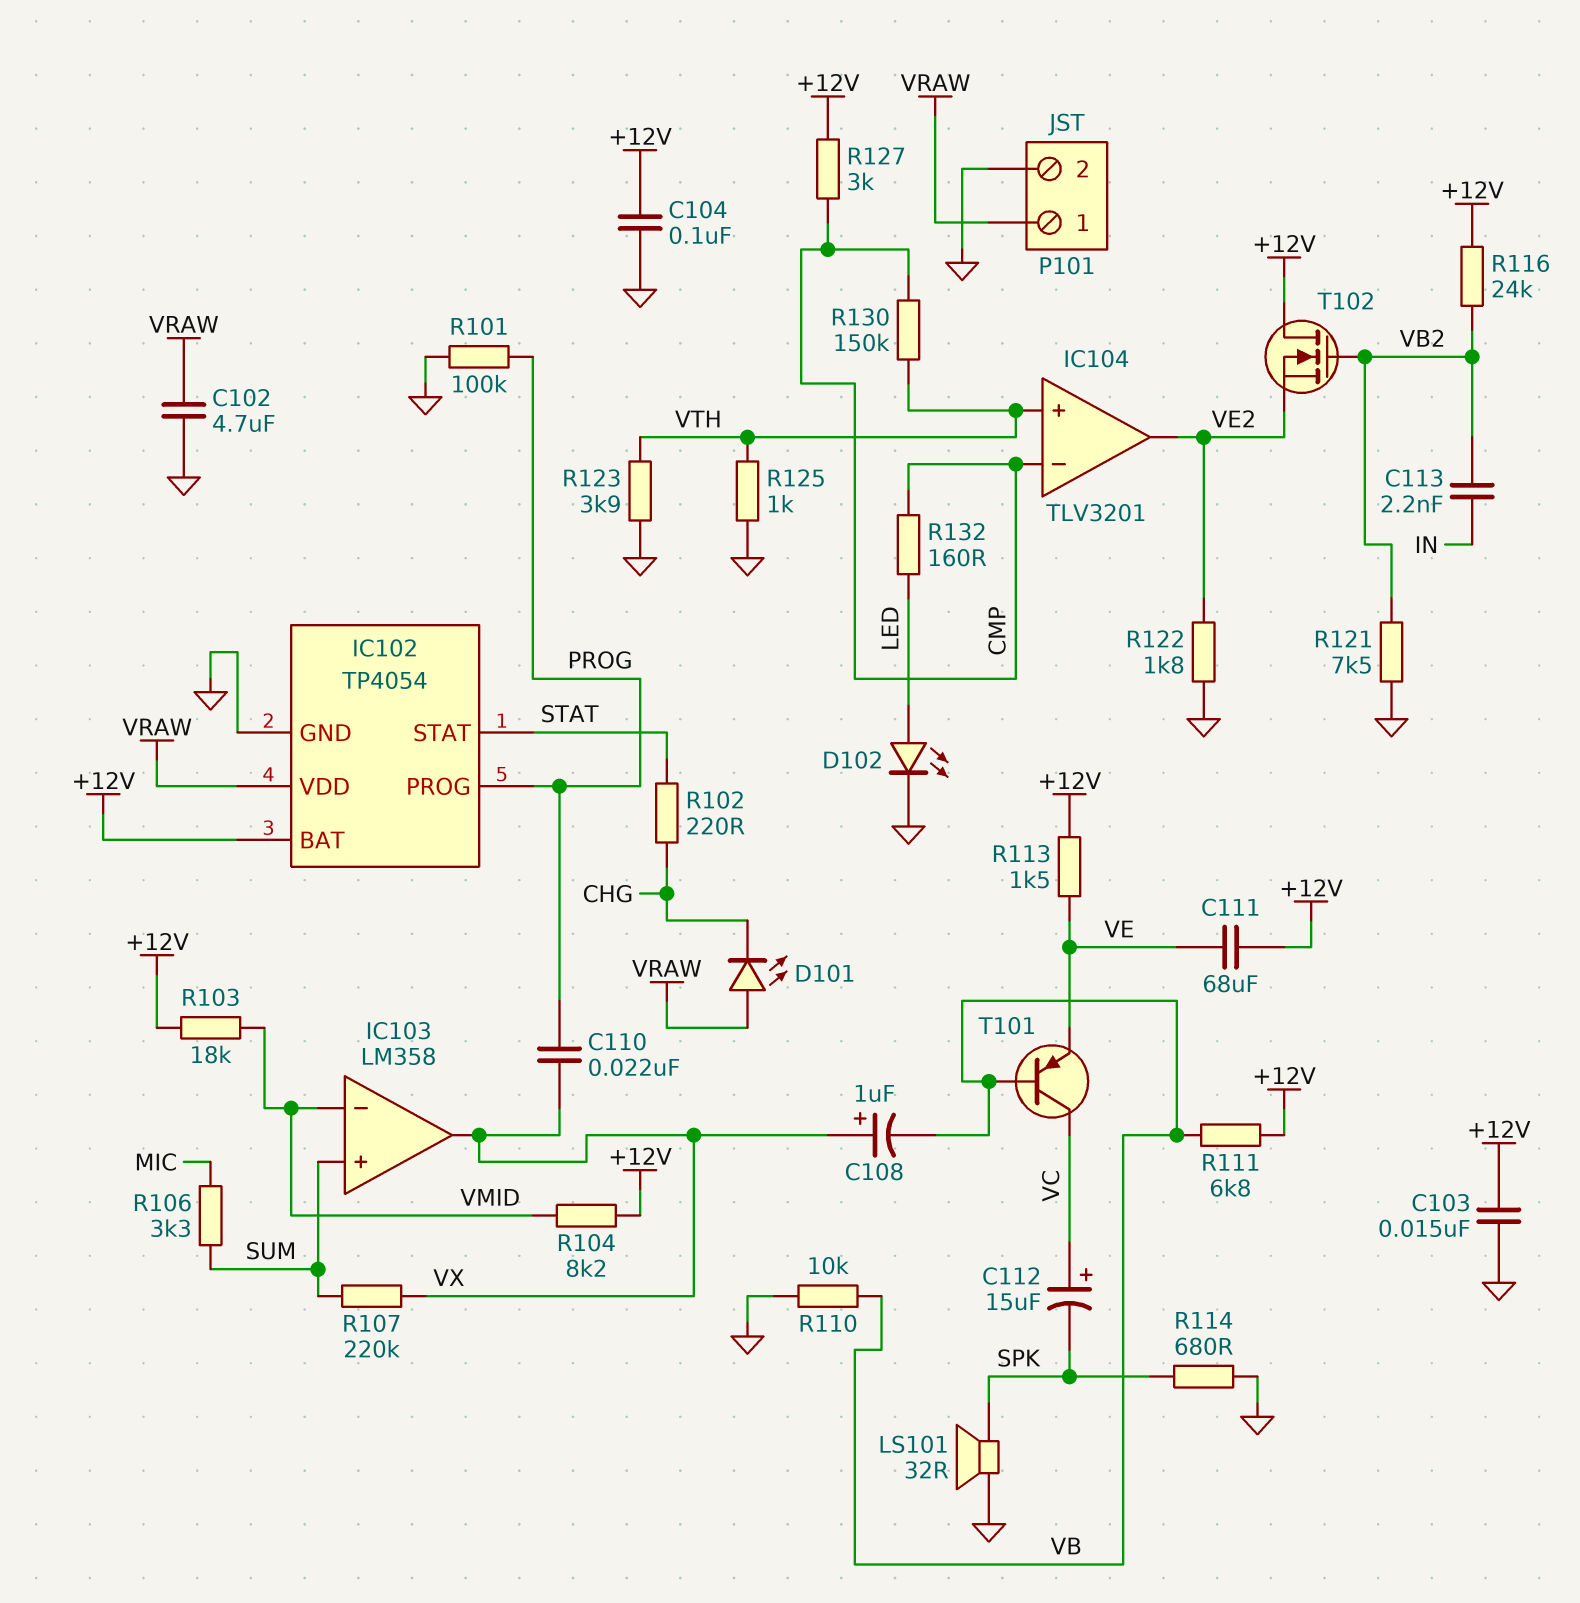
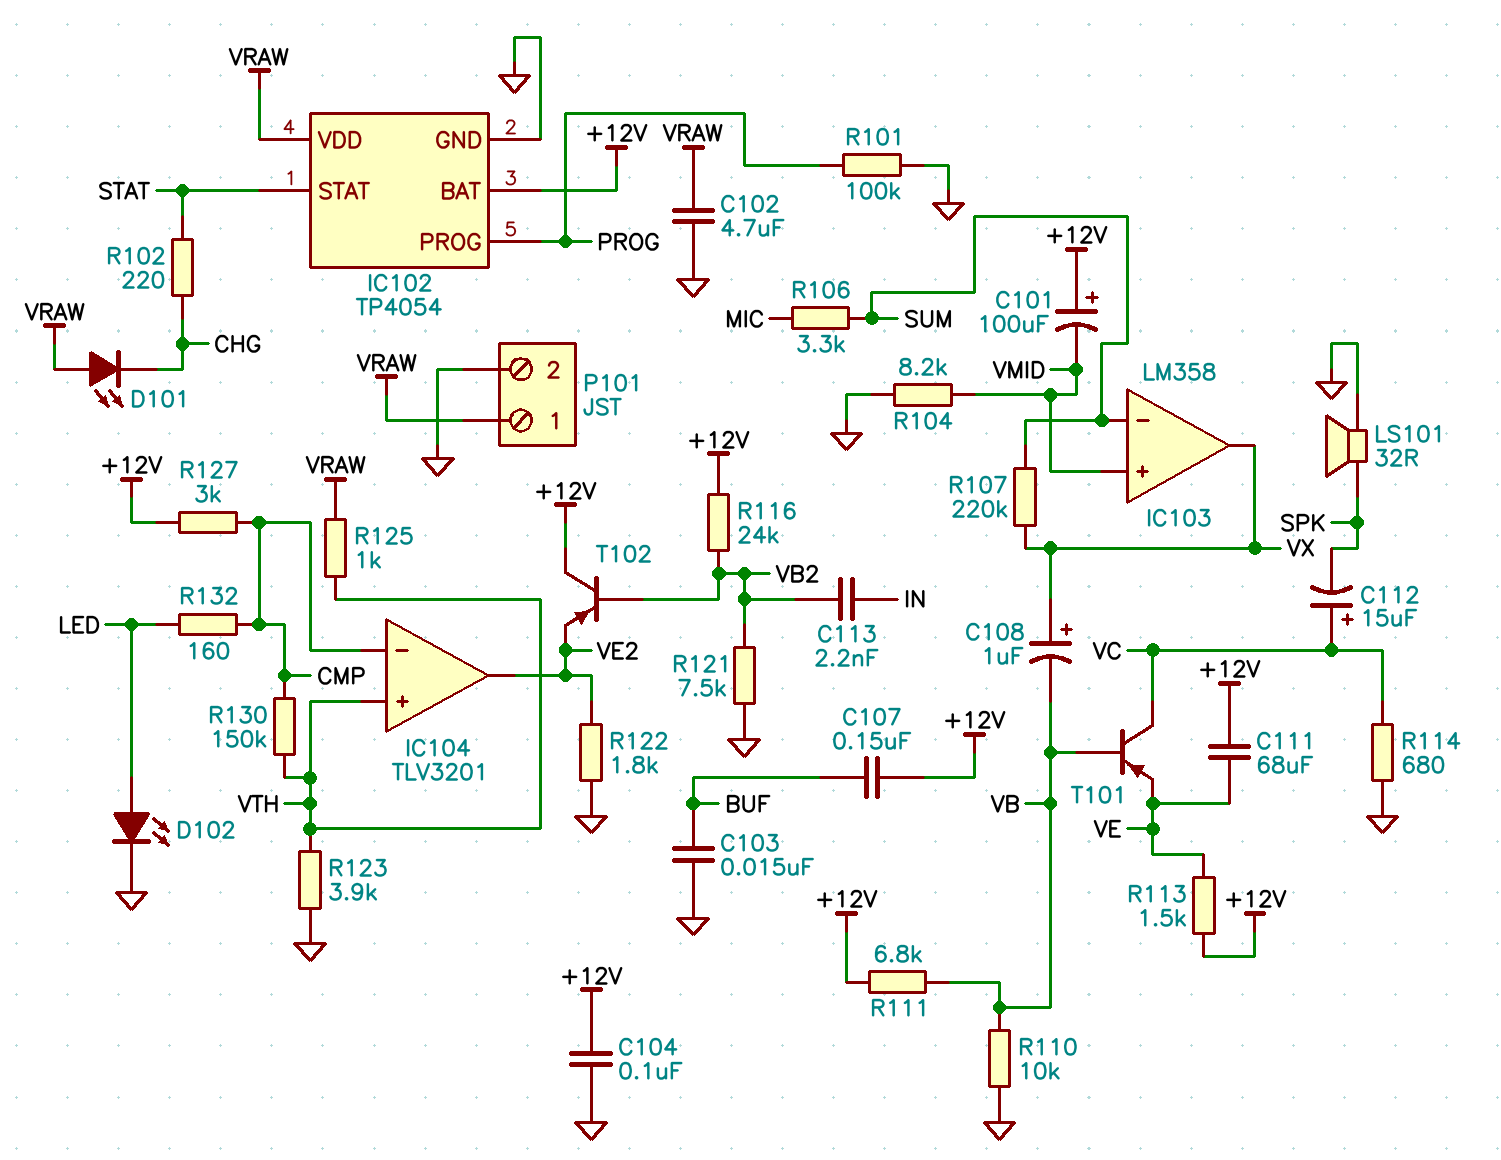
C101: none -> 100uF (plus +12V, minus VMID)
C103: 15nF (+12V, GND) -> 15nF (BUF, GND)
C107: none -> 150nF (+12V, BUF)
C110: 22nF (PROG, VX) -> none
IC103 pin in+: SUM -> VMID
IC103 pin in-: VMID -> SUM
R103: 18k (+12V, VMID) -> none
R104: 8.2k (+12V, VMID) -> 8.2k (GND, VMID)
R114: 680 (GND, SPK) -> 680 (GND, VC)
R125: 1k (GND, VTH) -> 1k (VRAW, VTH)
T102: NMOS (G VB2, D +12V, S VE2) -> PNP (B VB2, C +12V, E VE2)

